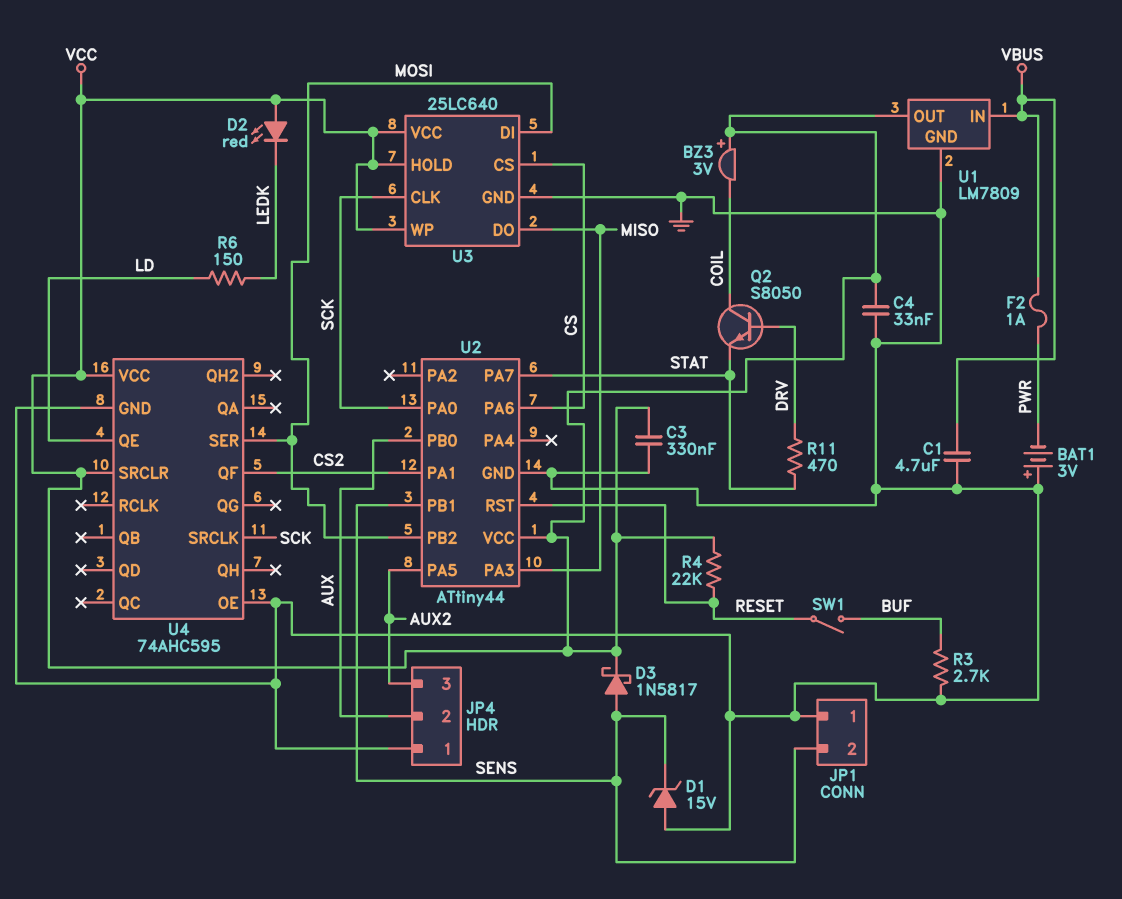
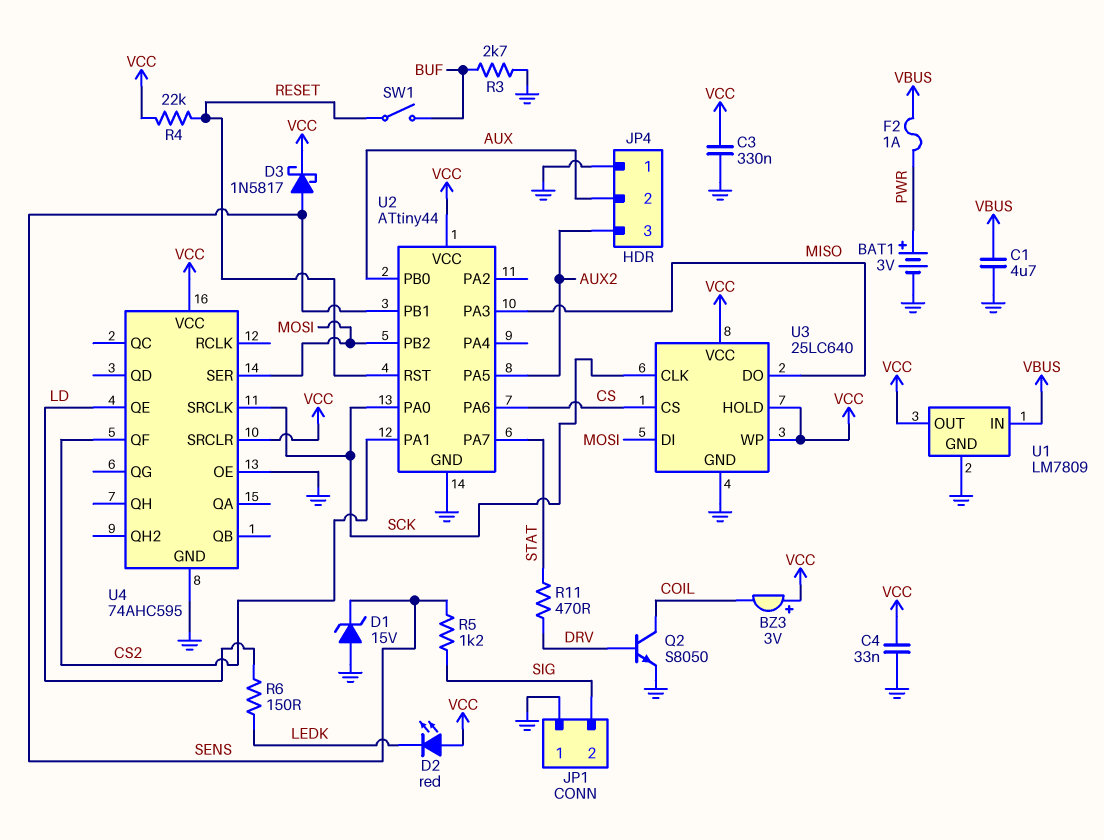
BAT1: 3V (plus GND, minus PWR) -> 3V (plus PWR, minus GND)
JP1 pin 2: SENS -> SIG
Q2: NPN S8050 (B DRV, C COIL, E STAT) -> NPN S8050 (B DRV, C COIL, E GND)
R5: none -> 1.2k (SENS, SIG)

